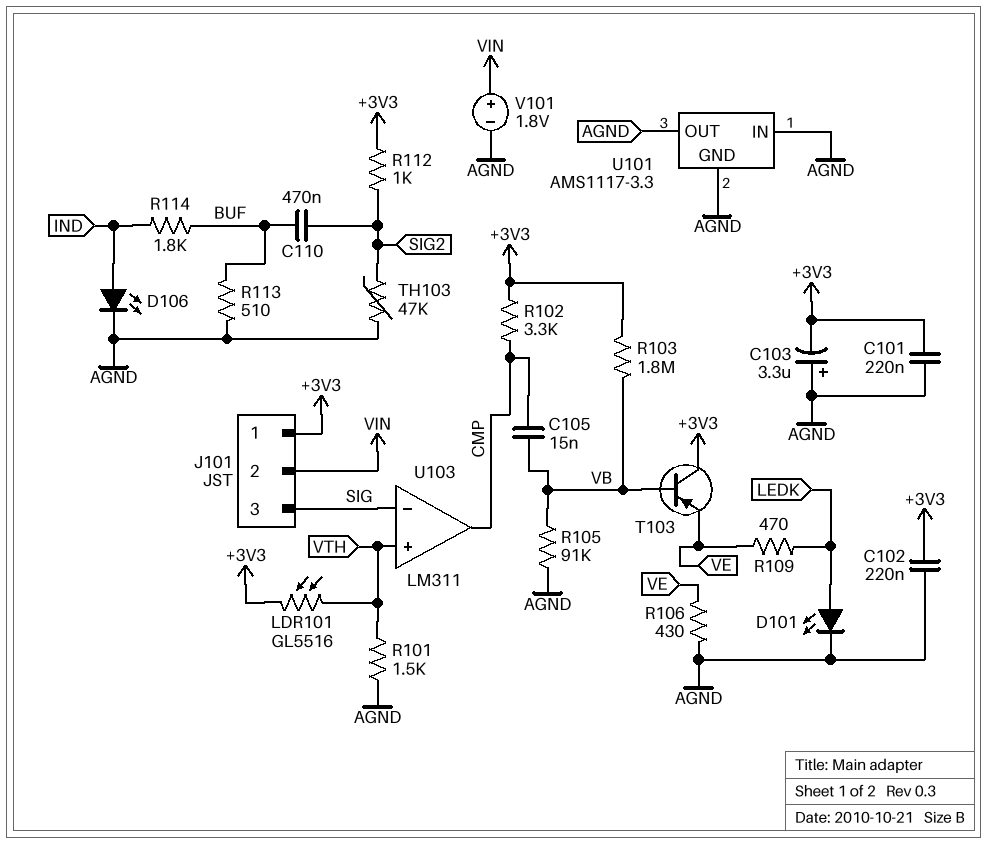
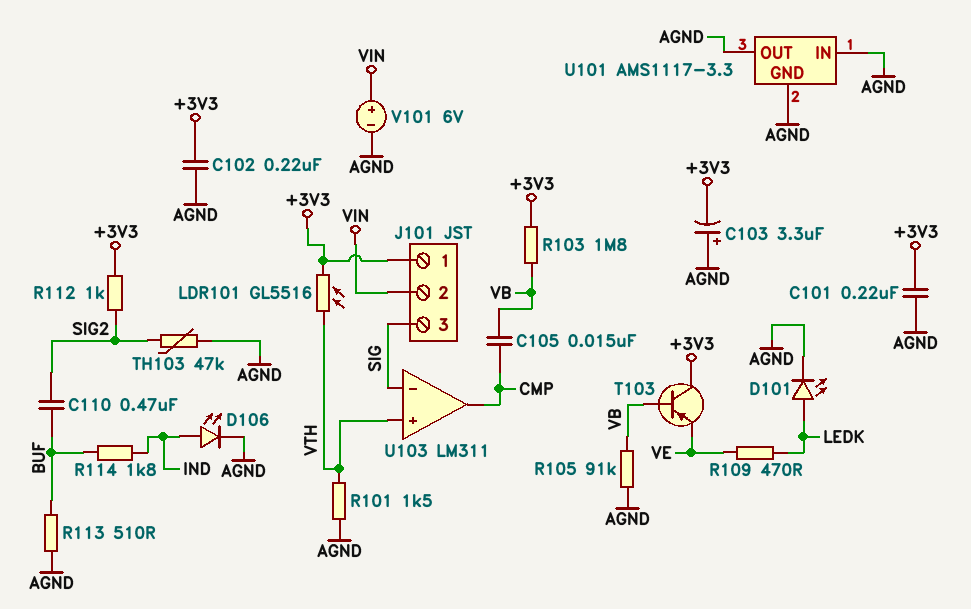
R102: 3.3k (+3V3, CMP) -> none
R106: 430 (AGND, VE) -> none
V101: 1.8V (plus VIN, minus AGND) -> 6V (plus VIN, minus AGND)

